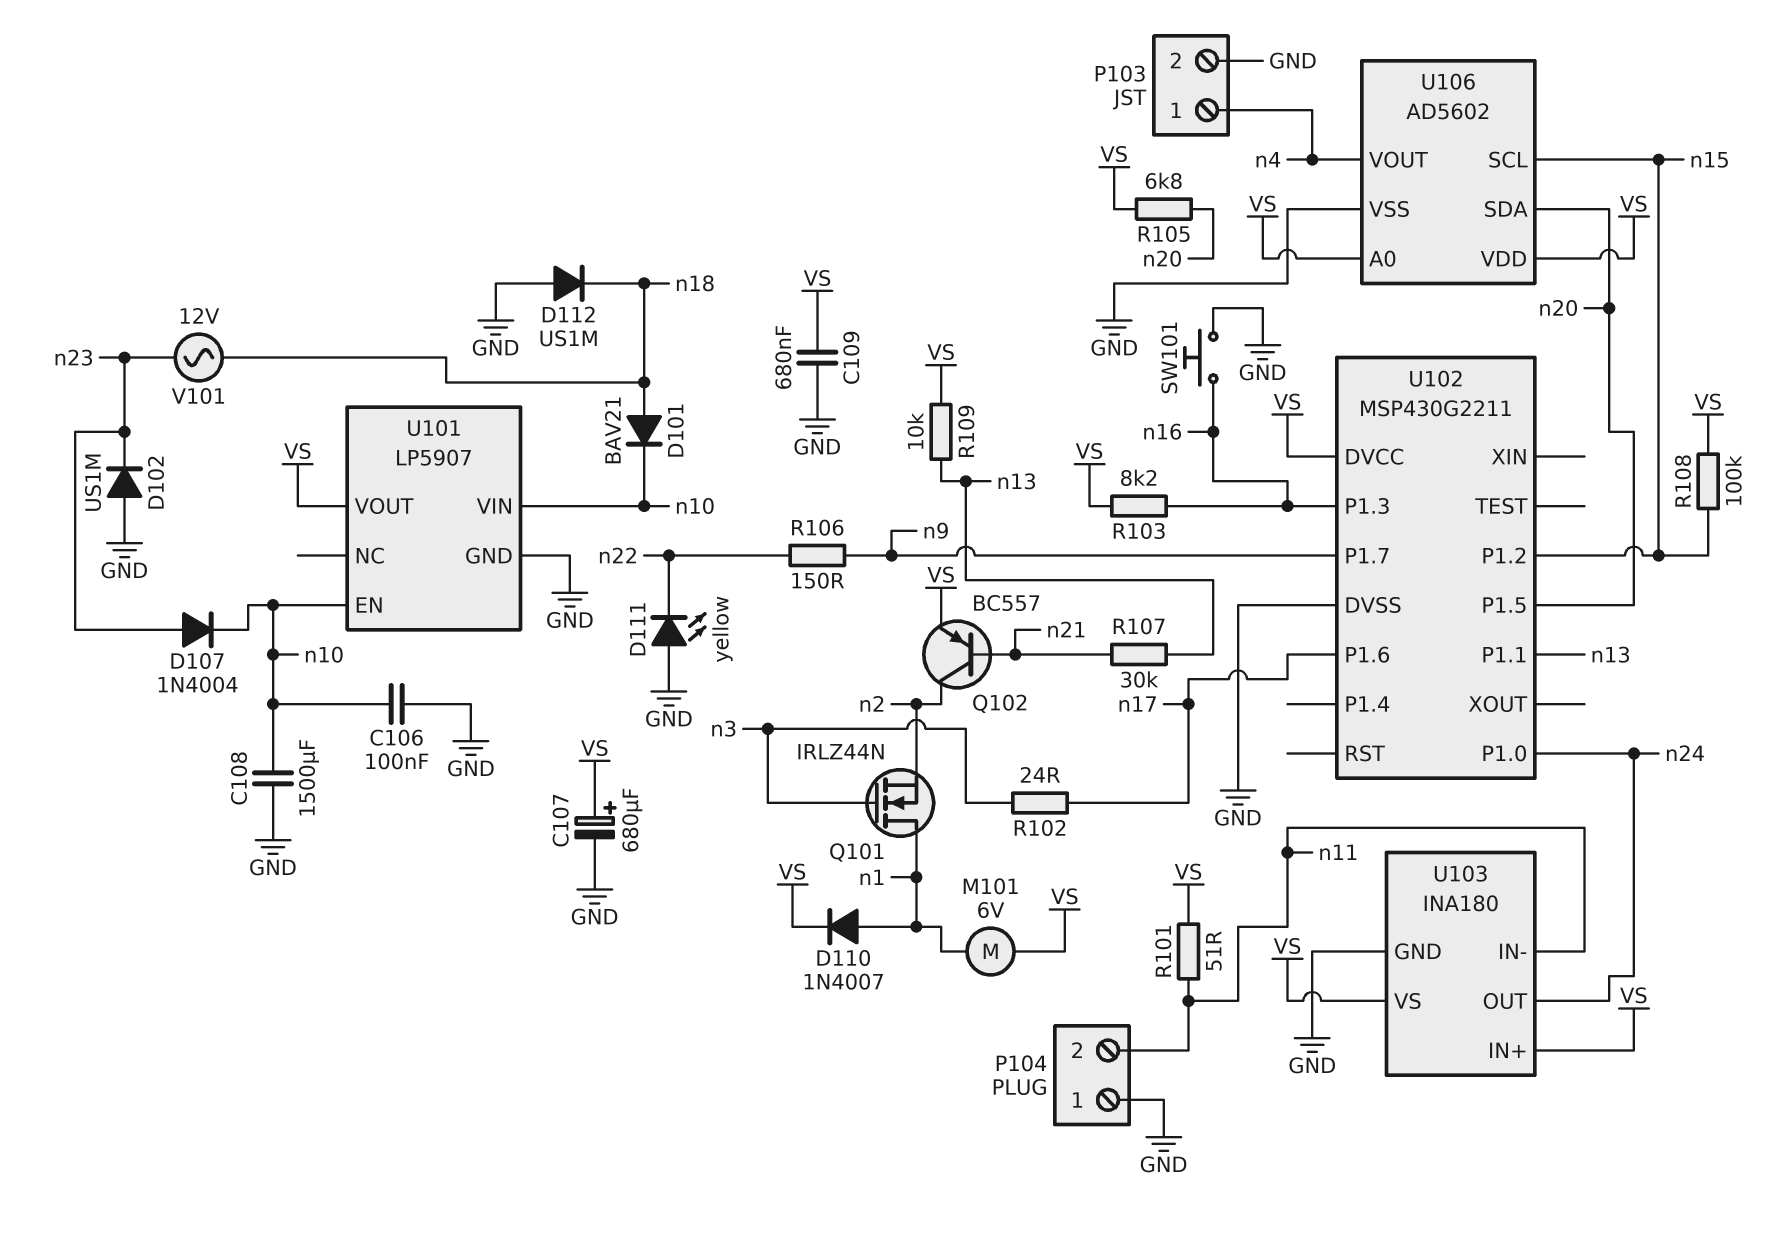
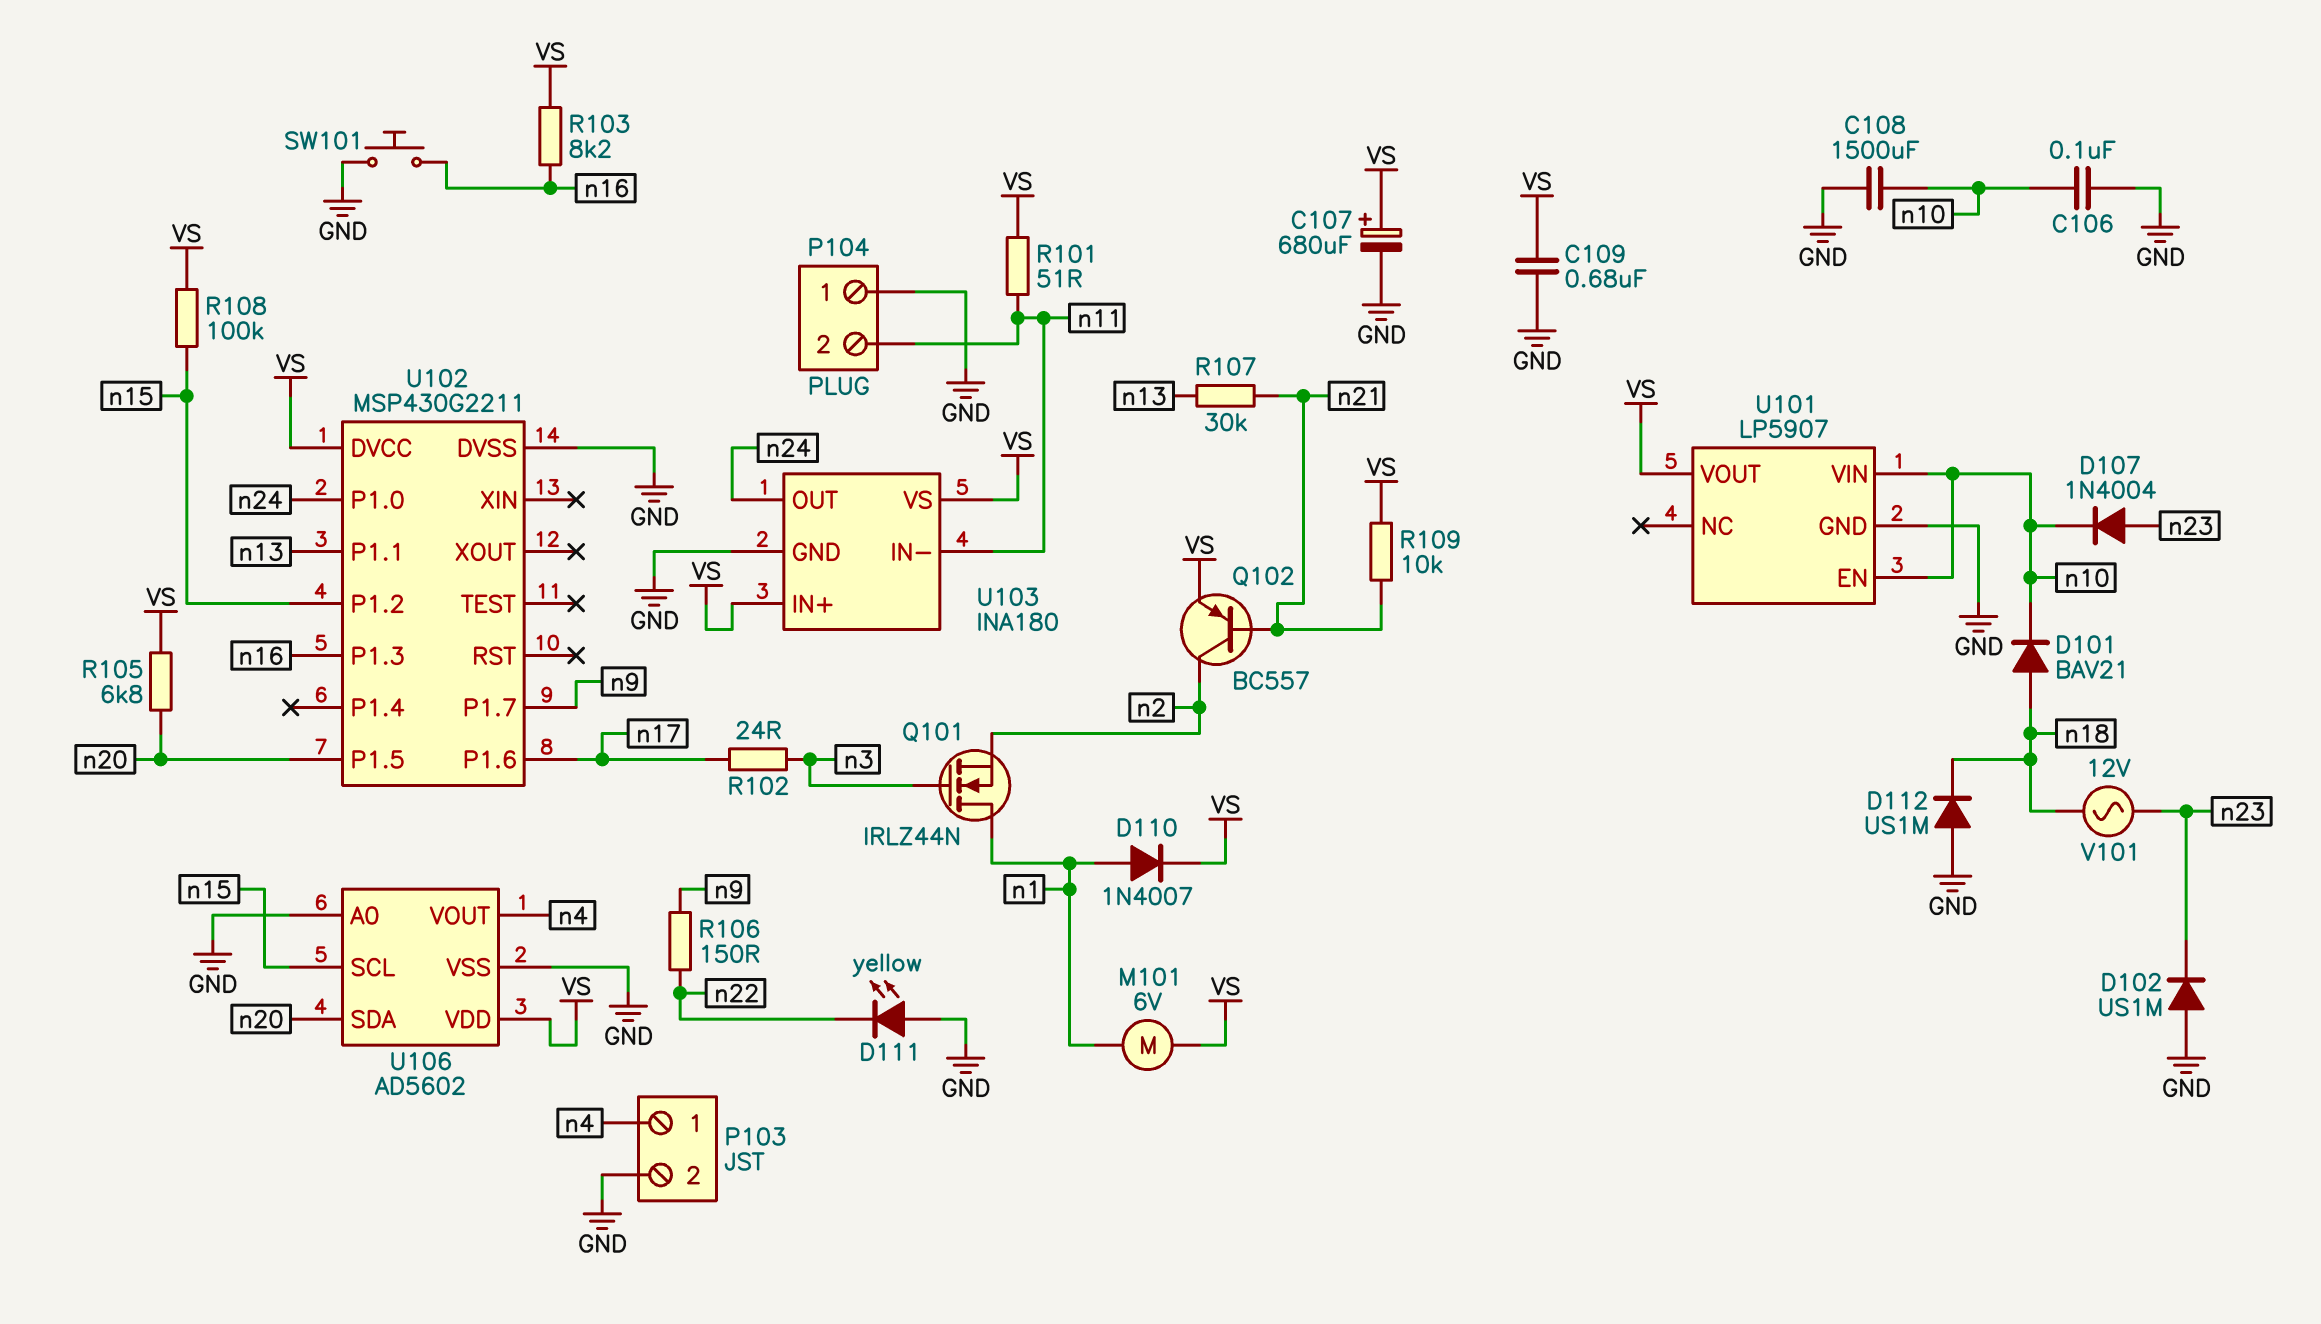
R109: 10k (VS, n13) -> 10k (VS, n21)
U106 pin A0: VS -> GND

